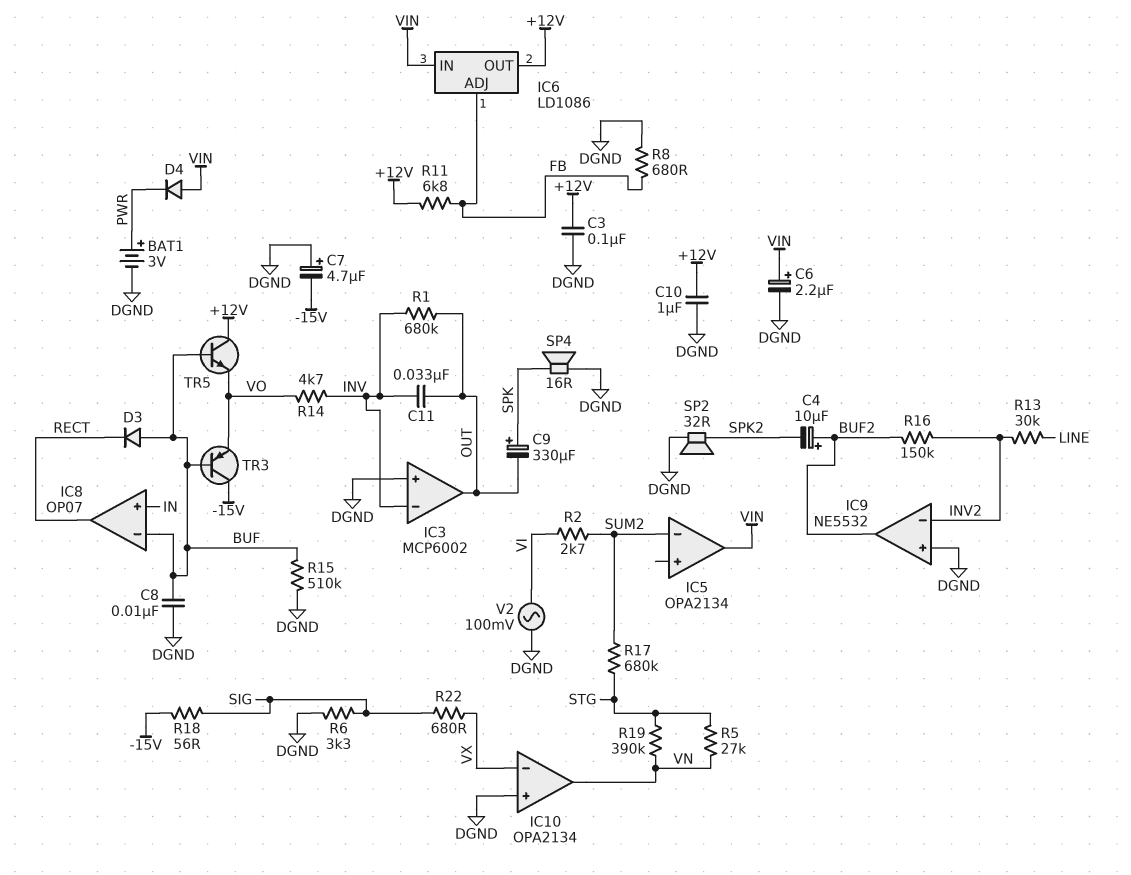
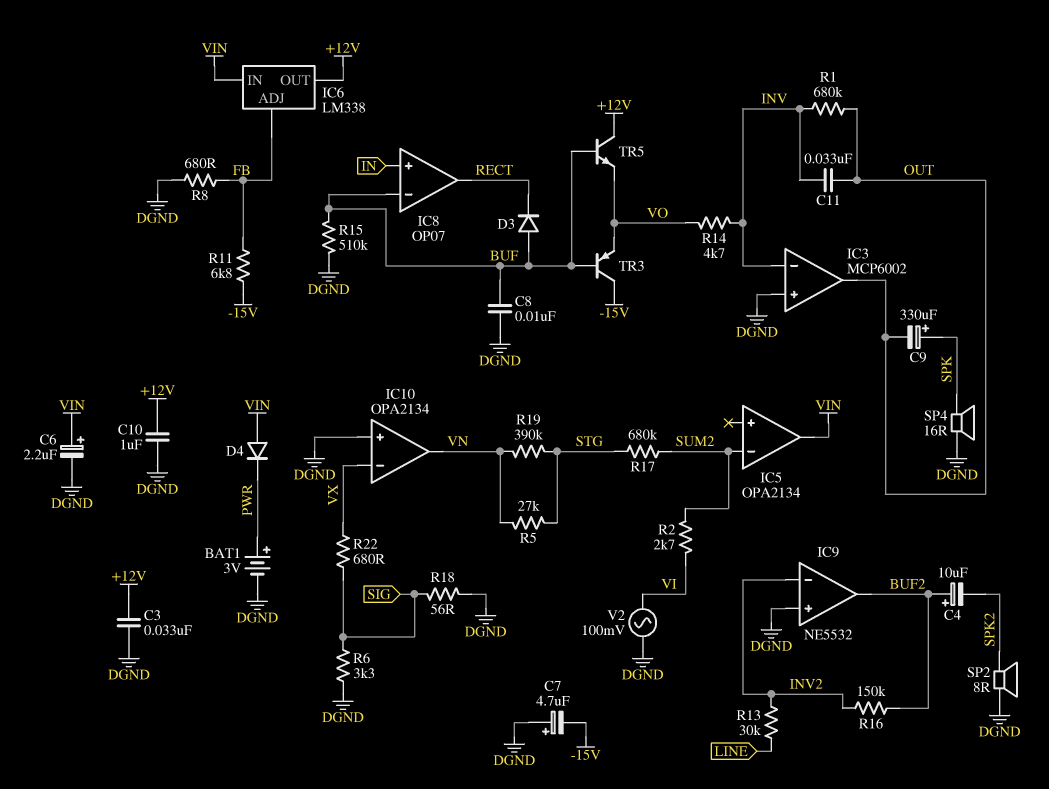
C3: 100nF (+12V, DGND) -> 33nF (+12V, DGND)
IC6: LD1086 -> LM338
R11: 6.8k (+12V, FB) -> 6.8k (-15V, FB)
R18: 56 (-15V, SIG) -> 56 (DGND, SIG)
SP2: speaker 32R (DGND, SPK2) -> speaker 8R (DGND, SPK2)

